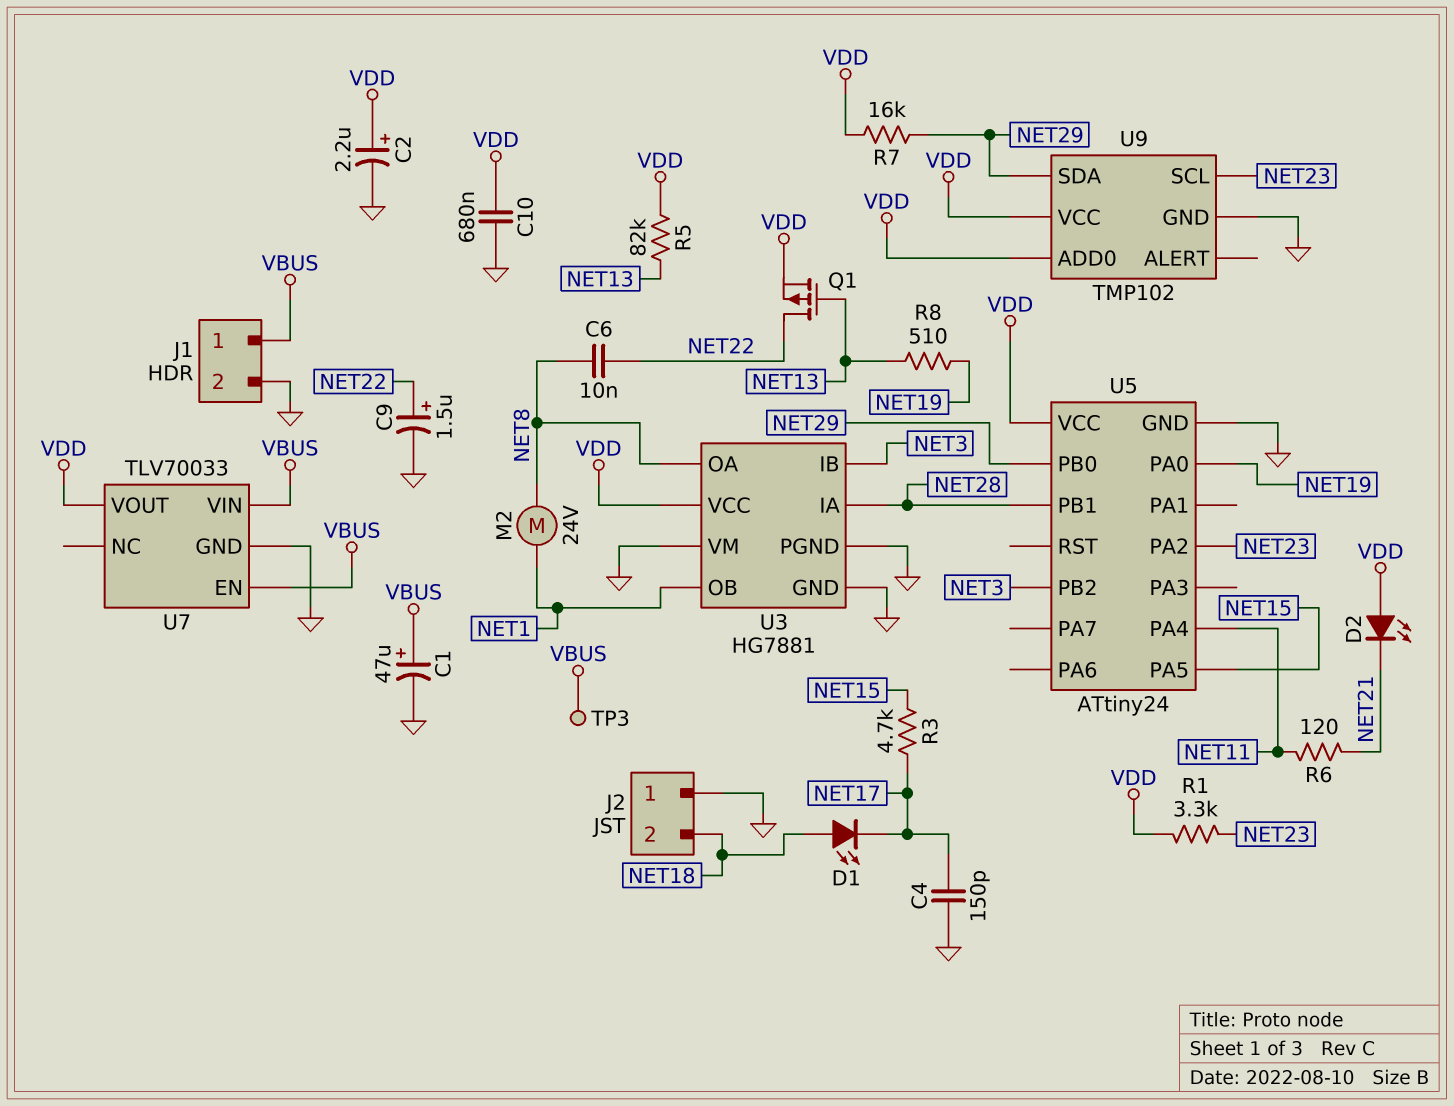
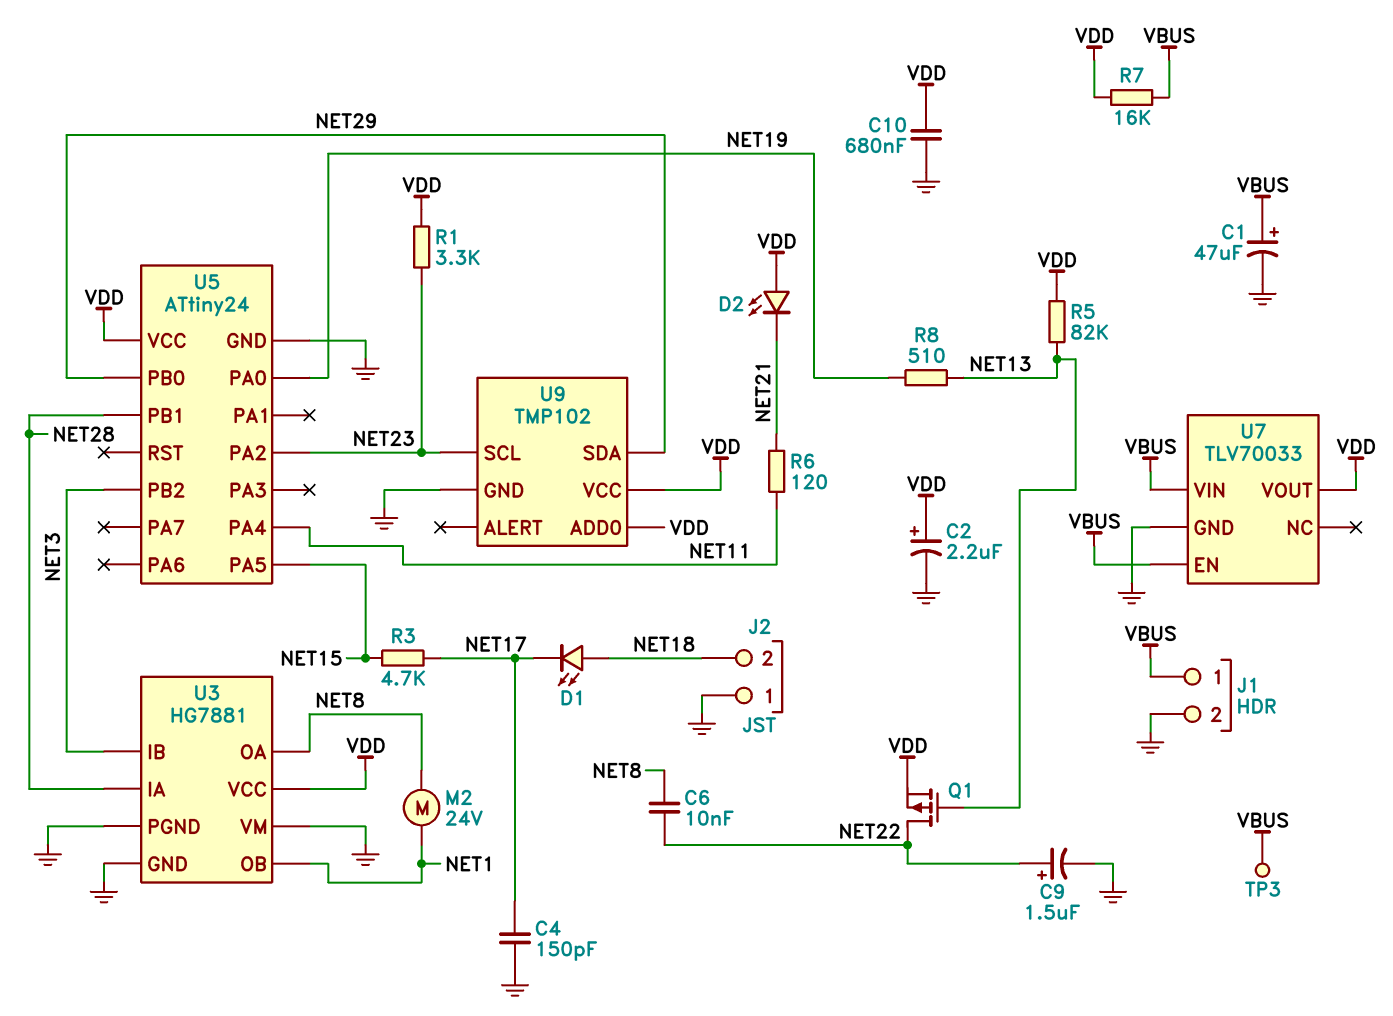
R7: 16k (NET29, VDD) -> 16k (VBUS, VDD)

